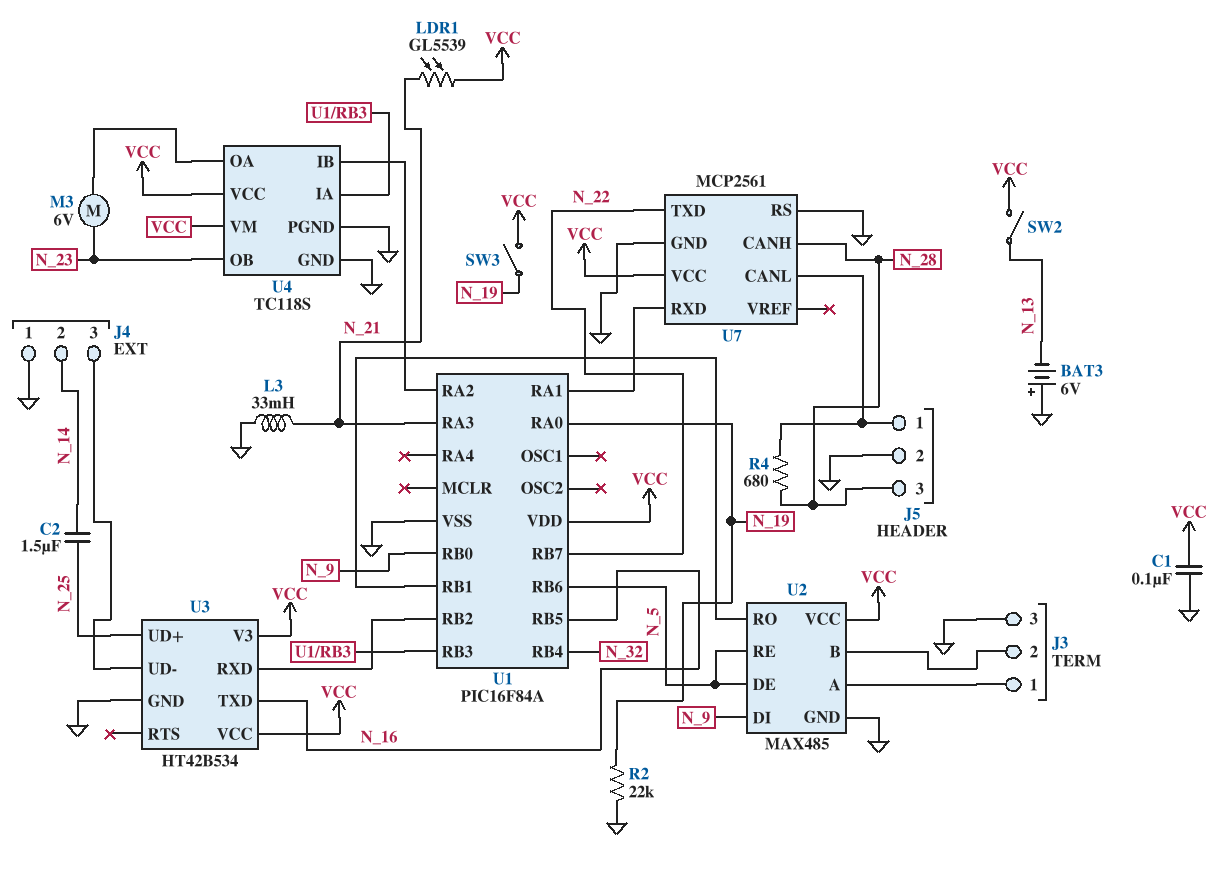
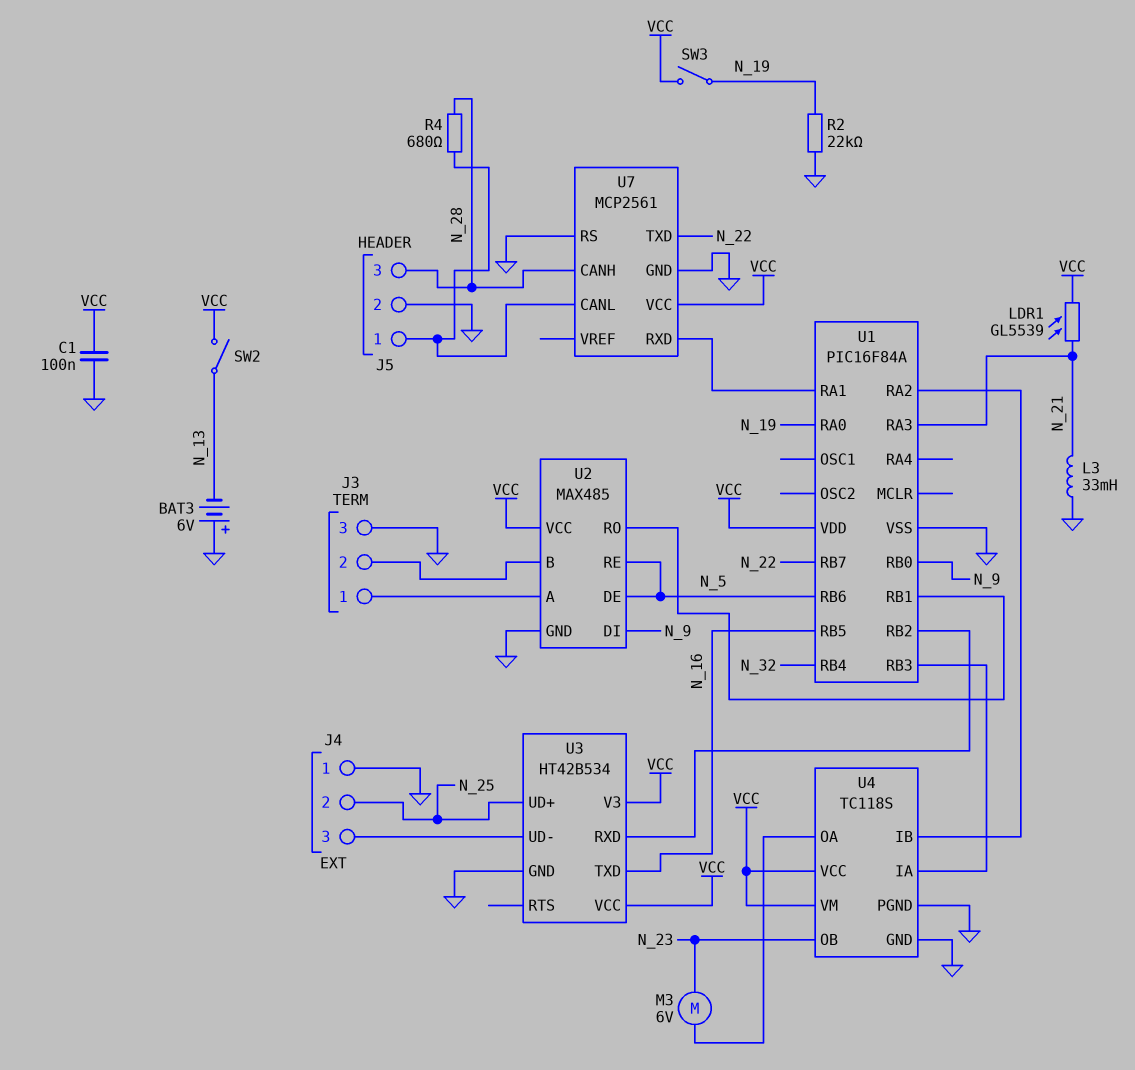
C2: 1.5uF (N_14, N_25) -> none
J4 pin 2: N_14 -> N_25

